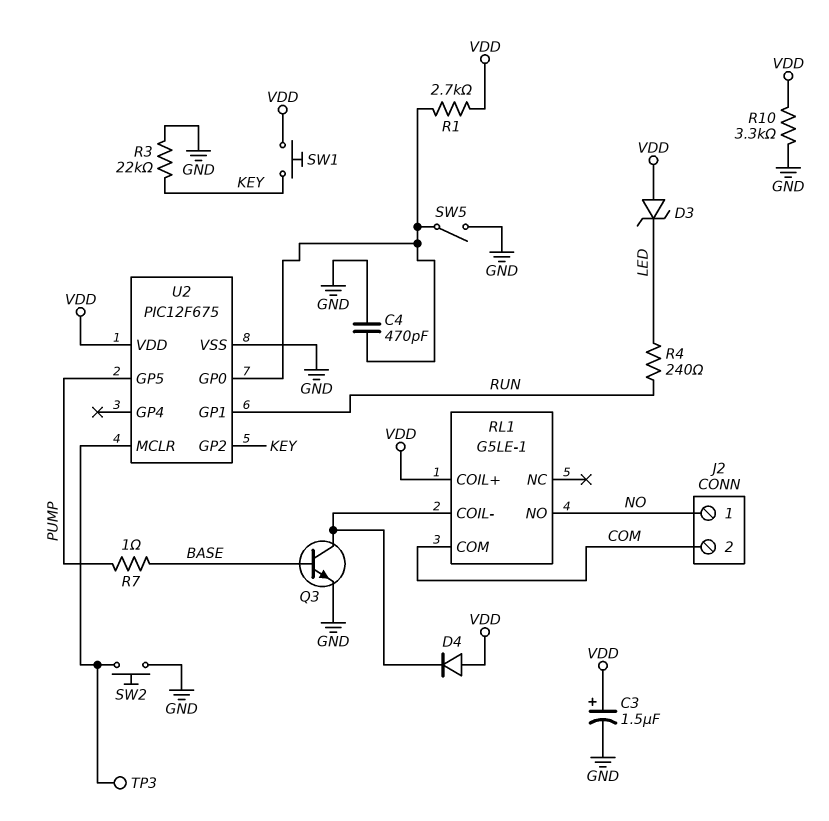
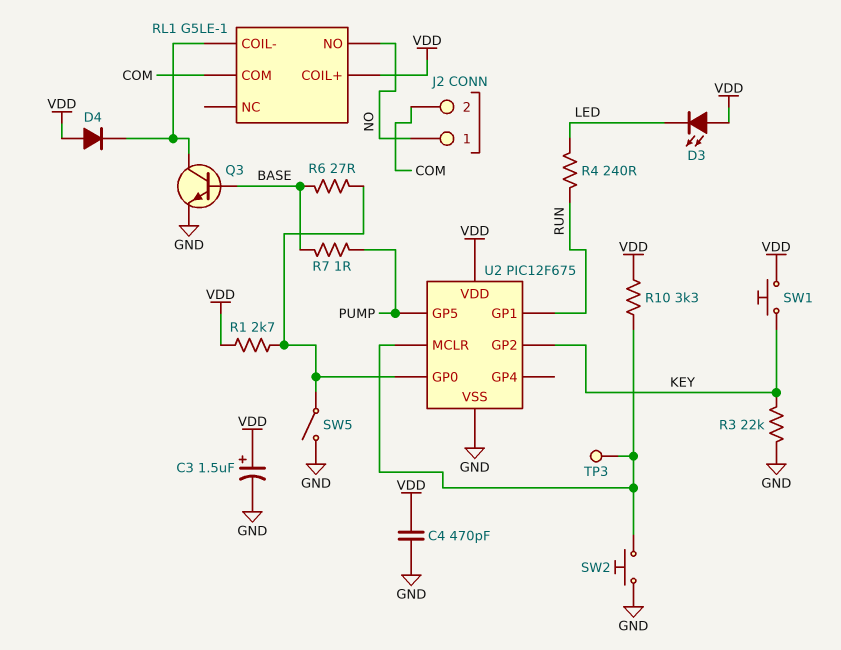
C4: 470pF (GND, U2/GP0) -> 470pF (GND, VDD)
D3: zener (A VDD, K LED) -> LED (A VDD, K LED)
R6: none -> 27 (BASE, U2/GP0)
R10: 3.3k (GND, VDD) -> 3.3k (U2/MCLR, VDD)

